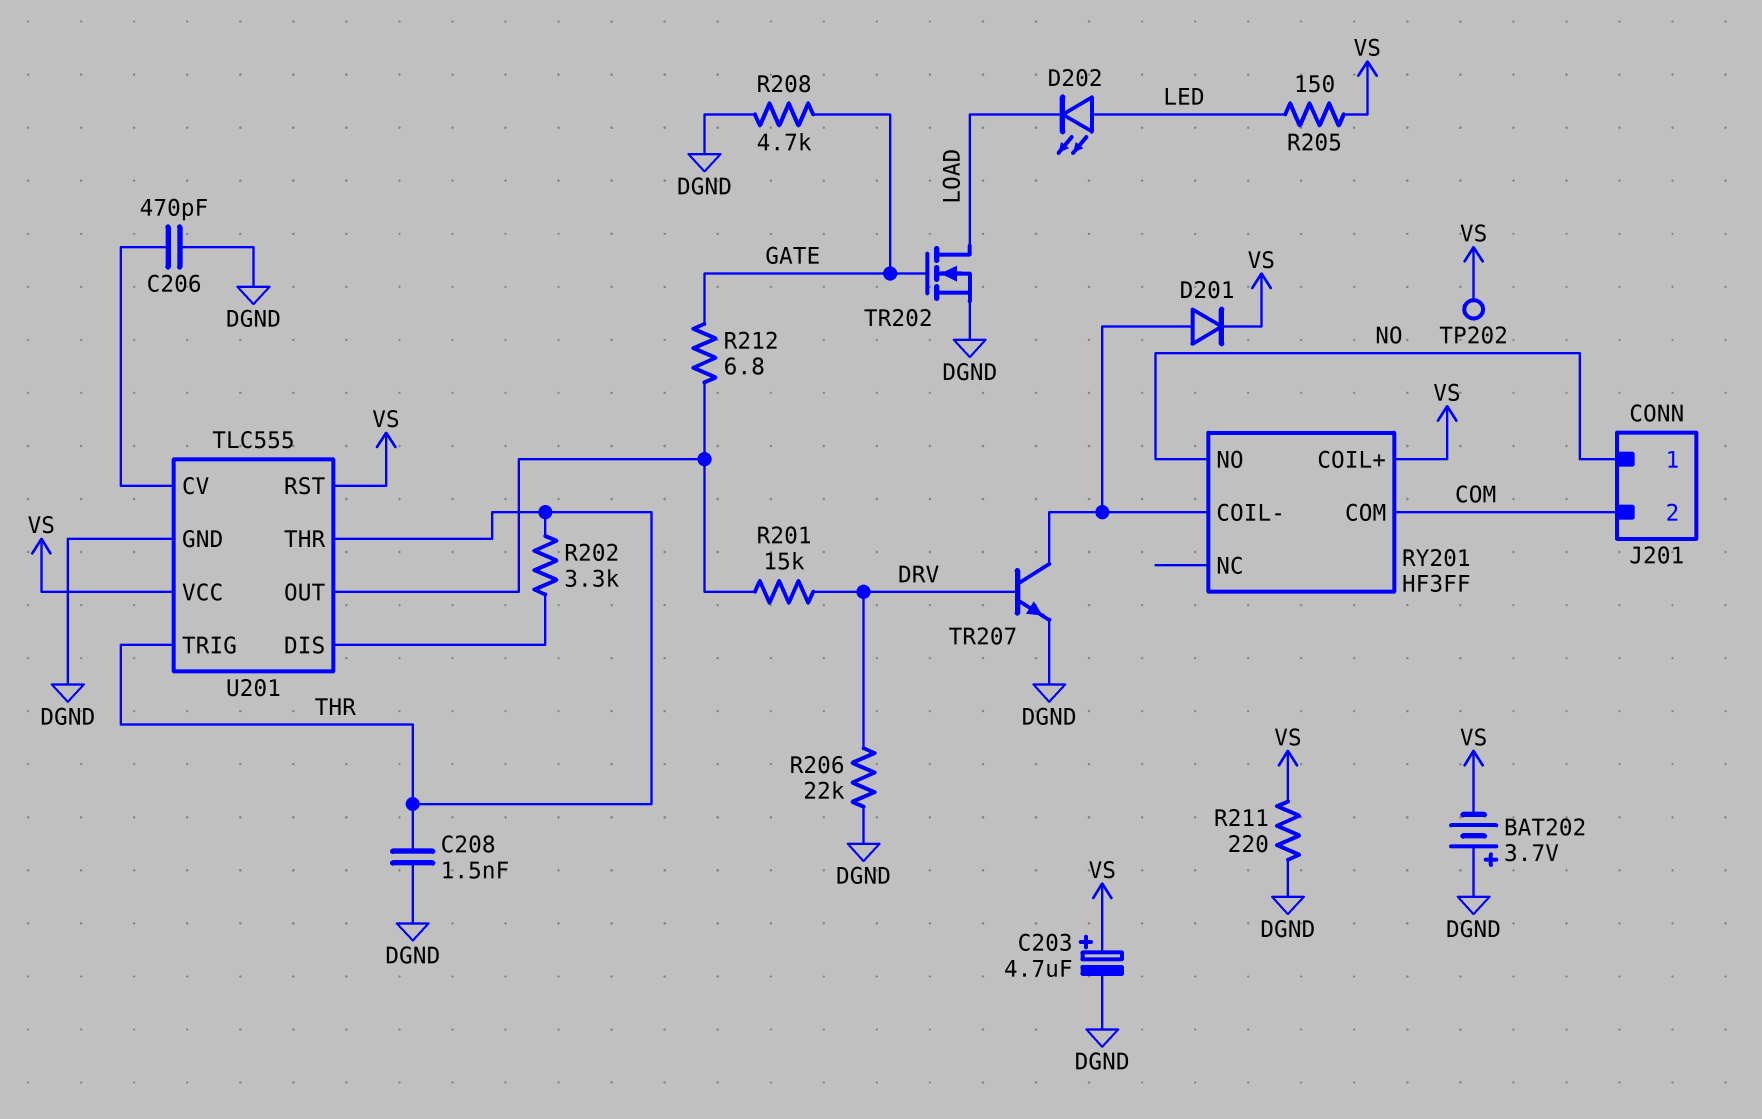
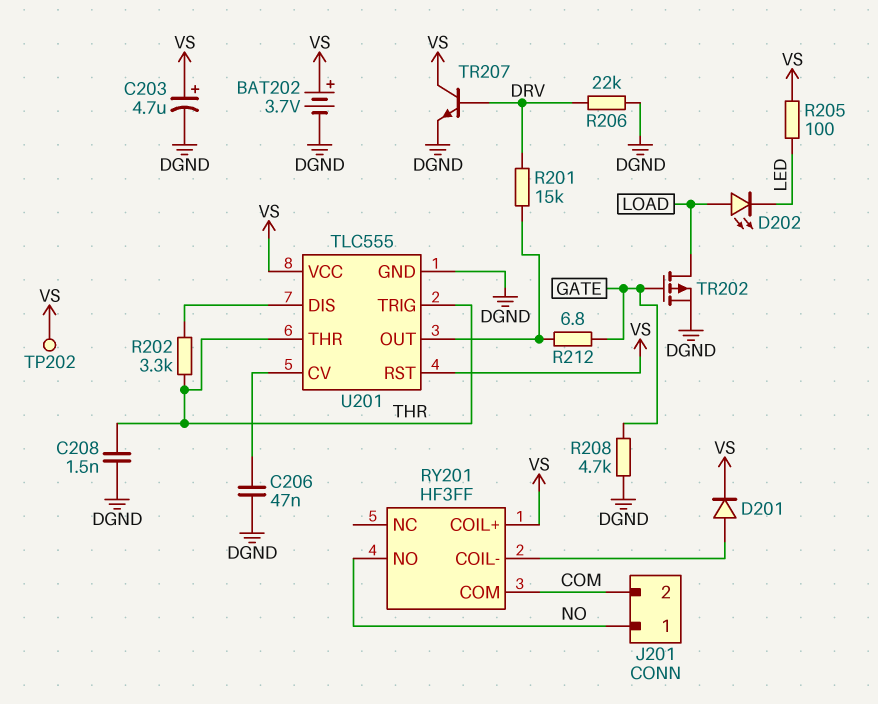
BAT202: 3.7V (plus DGND, minus VS) -> 3.7V (plus VS, minus DGND)
C206: 470pF (DGND, U201/CV) -> 47nF (DGND, U201/CV)
D202: LED (A LED, K LOAD) -> LED (A LOAD, K LED)
R205: 150 (LED, VS) -> 100 (LED, VS)
R211: 220 (DGND, VS) -> none
TR202: NMOS (G GATE, D LOAD, S DGND) -> PMOS (G GATE, D LOAD, S DGND)
TR207: NPN (B DRV, C RY201/COIL-, E DGND) -> NPN (B DRV, C VS, E DGND)

